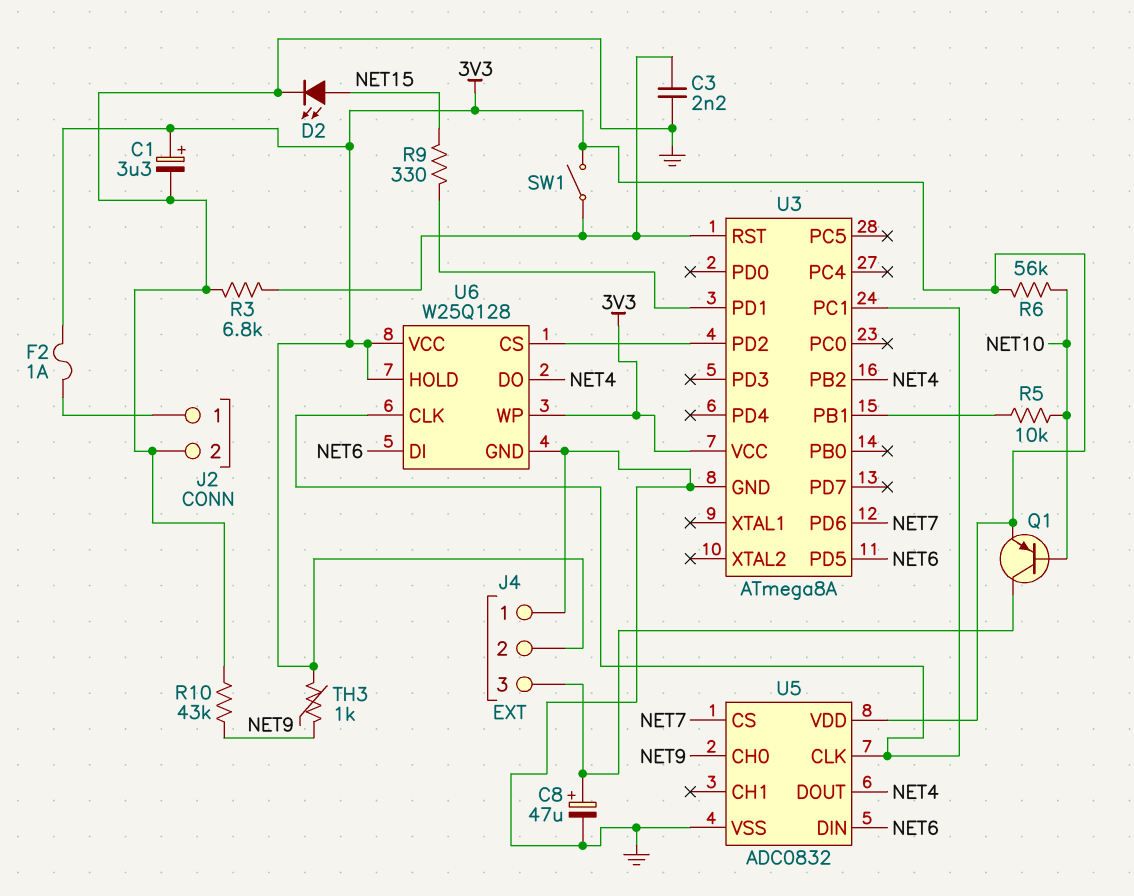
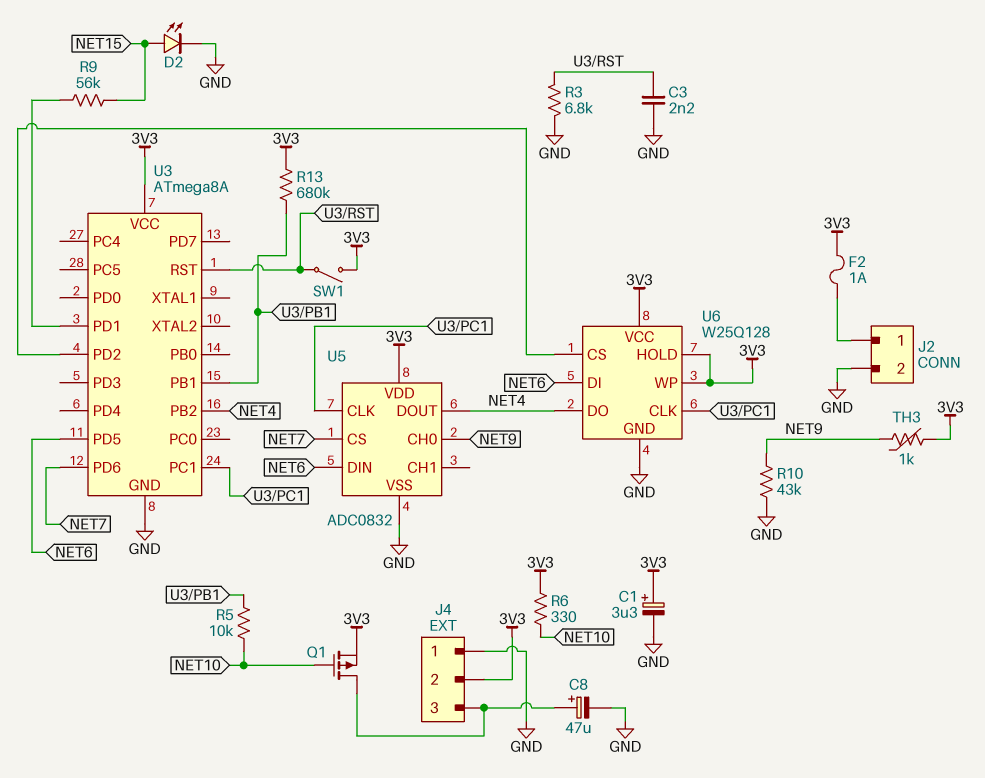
Q1: PNP (B NET10, C J4/3, E 3V3) -> PMOS (G NET10, D J4/3, S 3V3)
R6: 56k (3V3, NET10) -> 330 (3V3, NET10)
R9: 330 (NET15, U3/PD1) -> 56k (NET15, U3/PD1)
R13: none -> 680k (3V3, U3/PB1)

